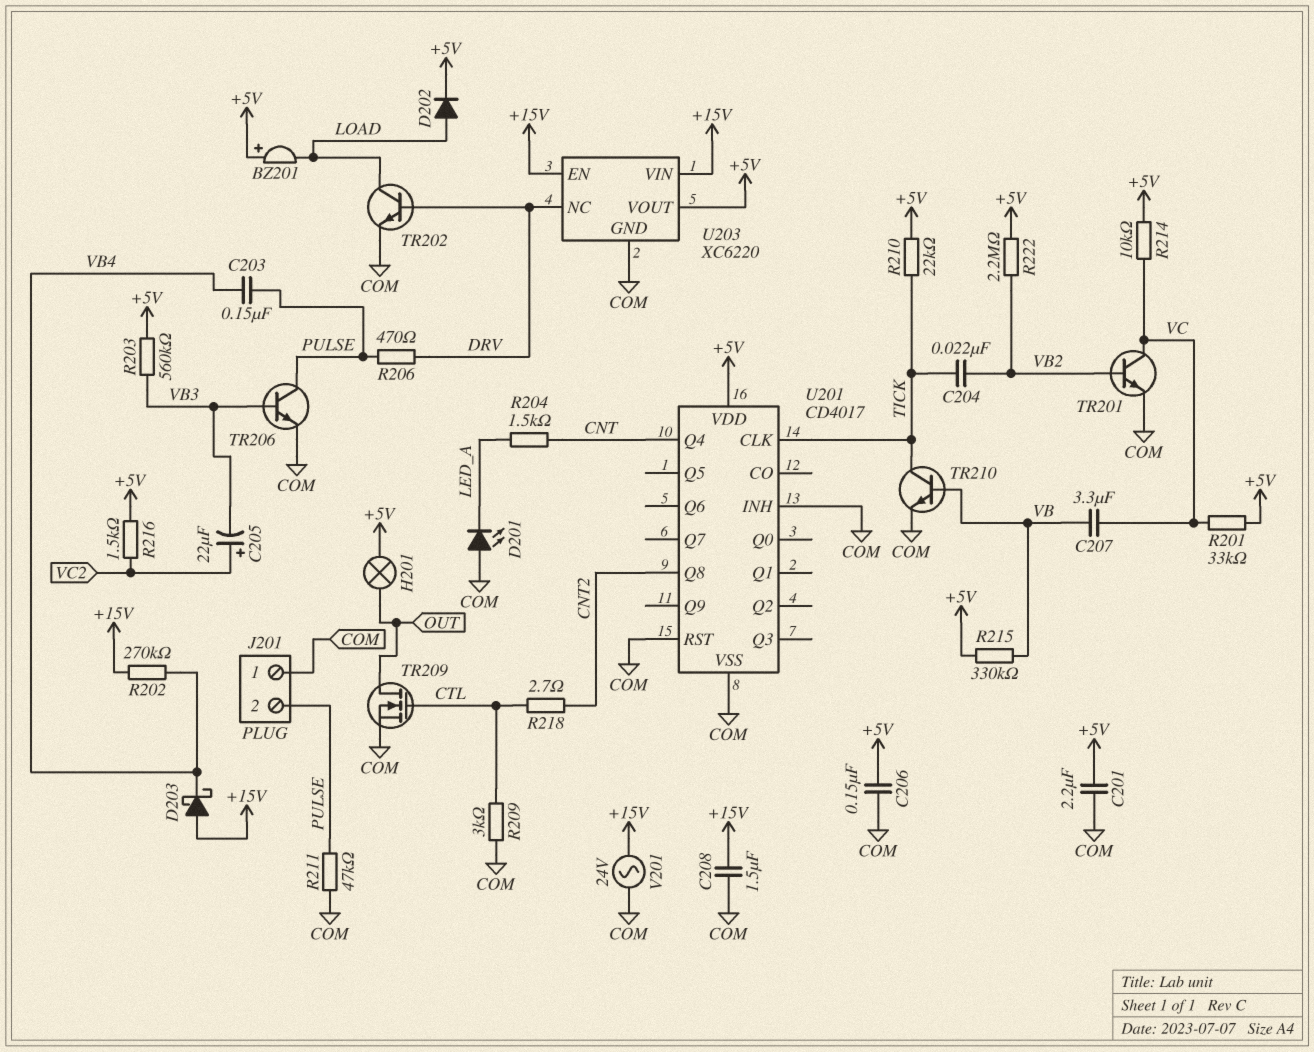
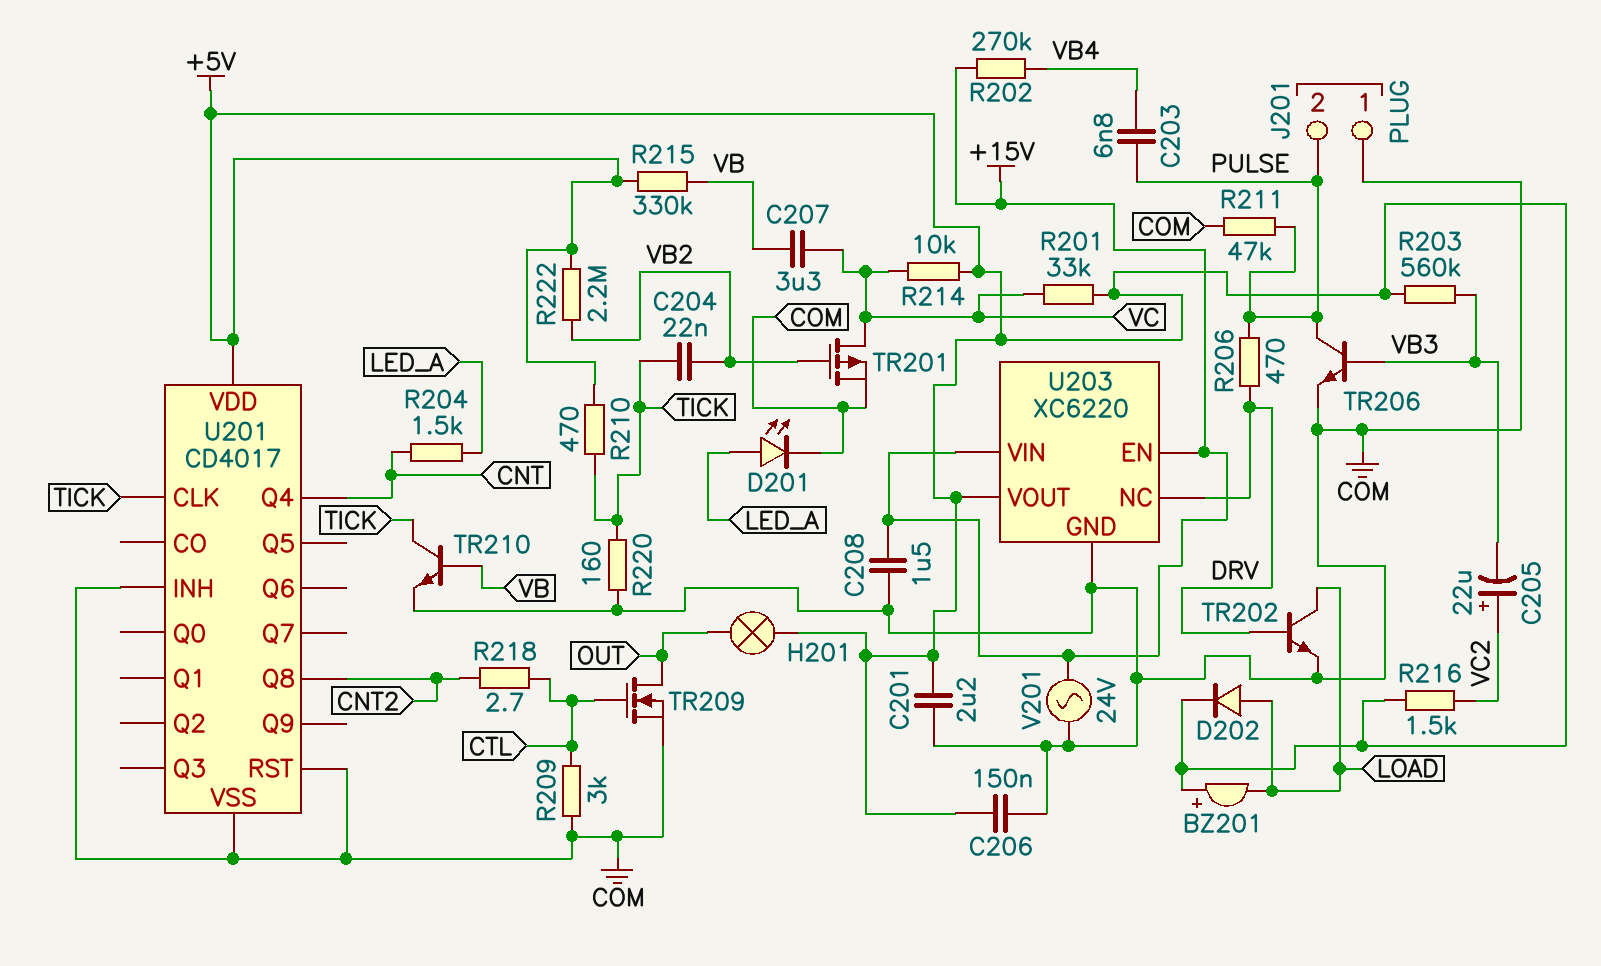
C203: 150nF (PULSE, VB4) -> 6.8nF (PULSE, VB4)
D201: LED (A COM, K LED_A) -> LED (A LED_A, K COM)
D203: schottky (A +15V, K VB4) -> none
R210: 22k (+5V, TICK) -> 470 (+5V, TICK)
R220: none -> 160 (COM, TICK)
TR201: NPN (B VB2, C VC, E COM) -> PMOS (G VB2, D VC, S COM)

